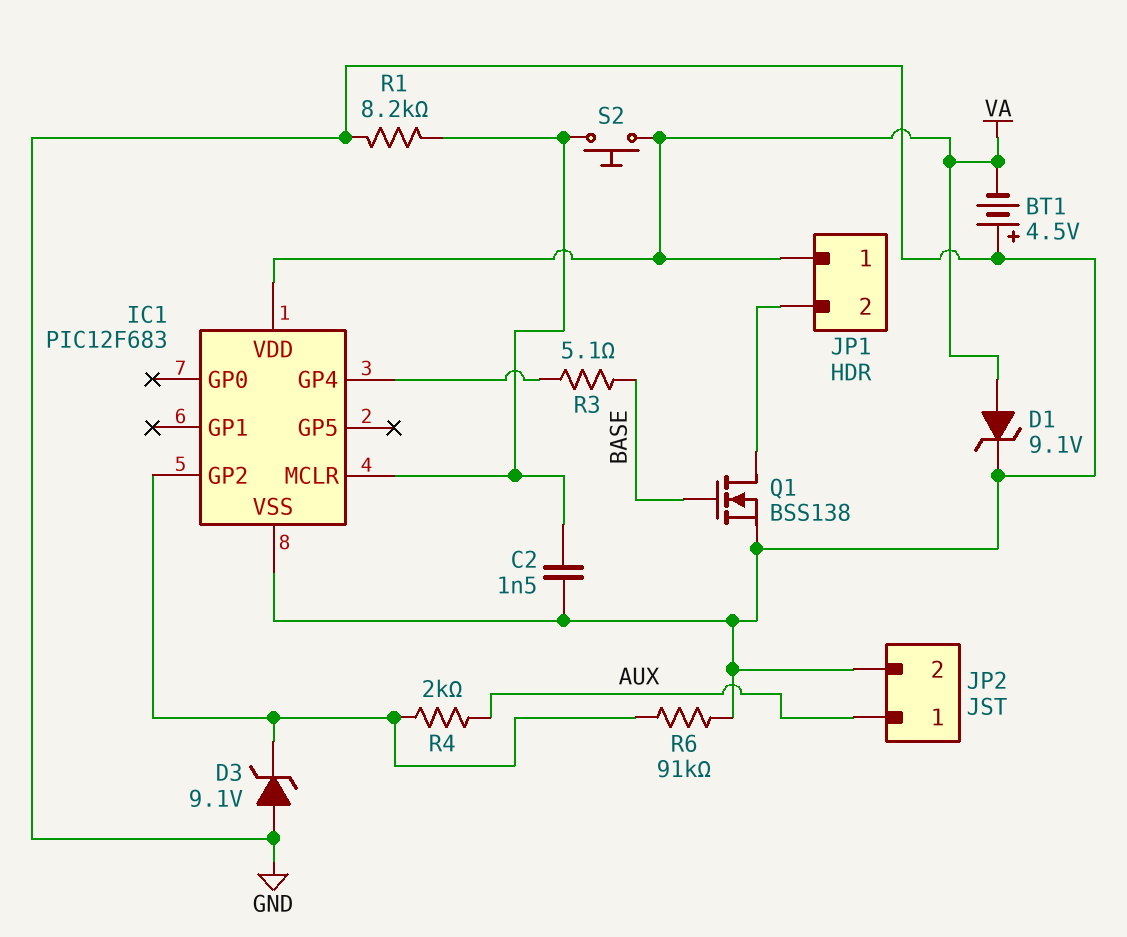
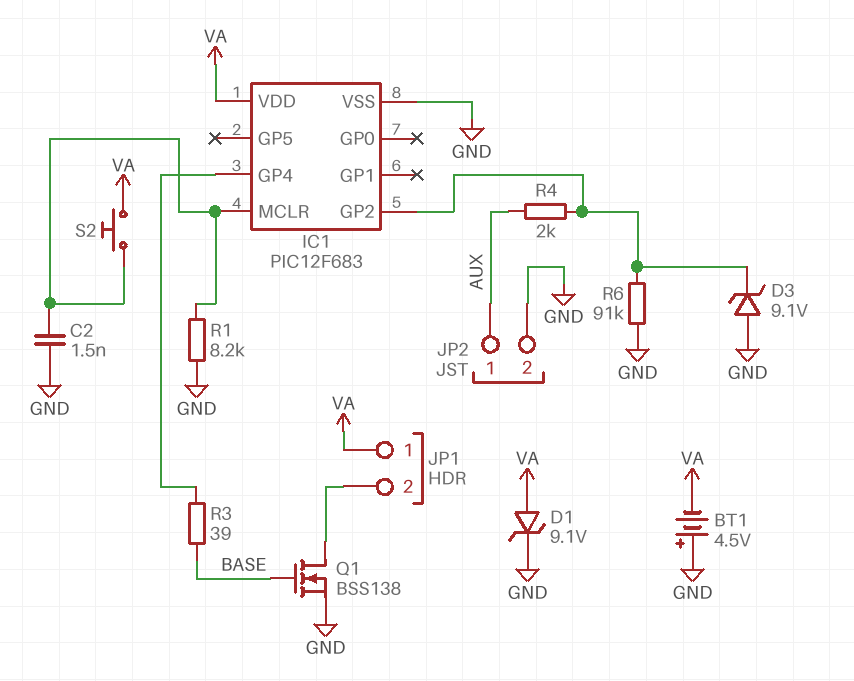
R3: 5.1 (BASE, IC1/GP4) -> 39 (BASE, IC1/GP4)

